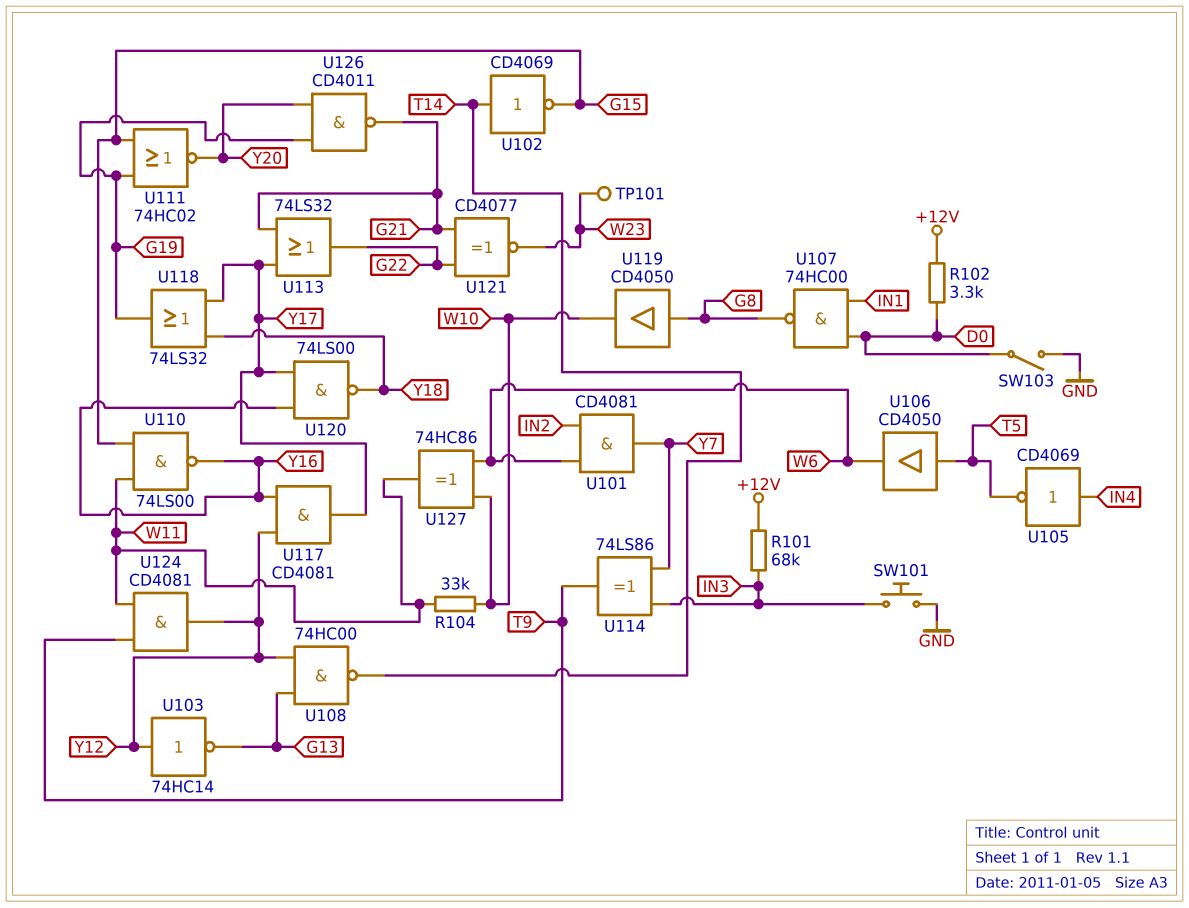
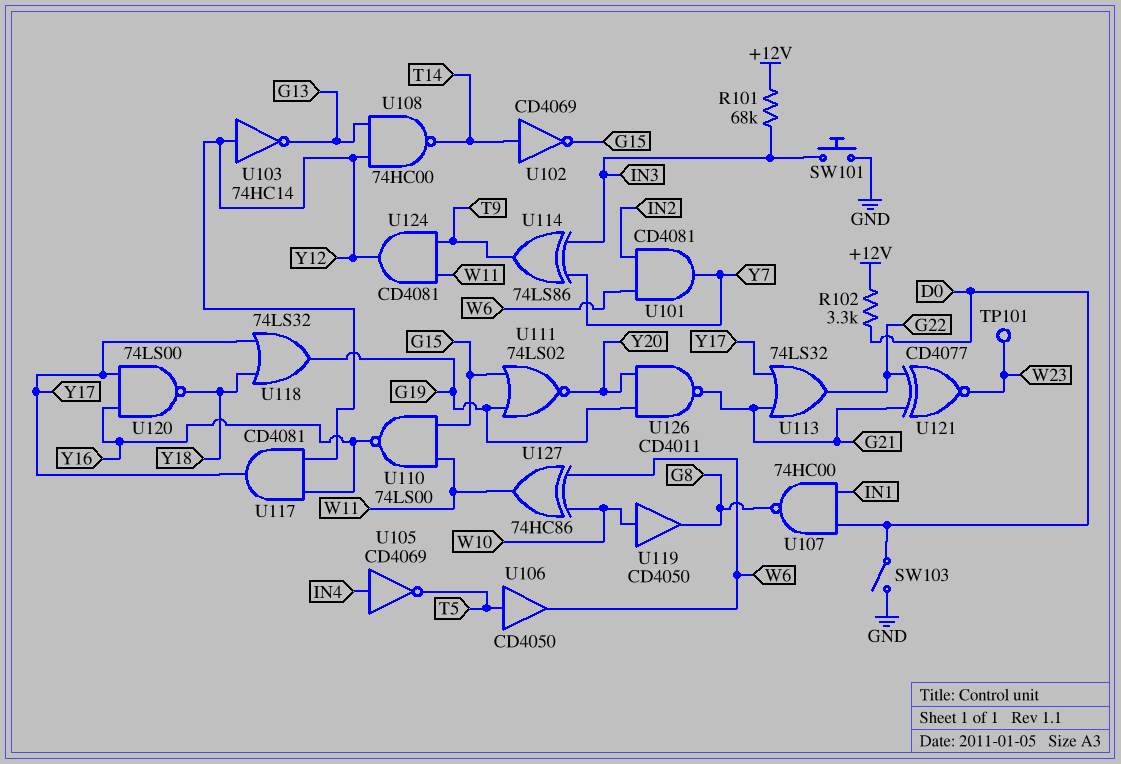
R104: 33k (W10, W11) -> none
U111: NOR 74HC02 (in G15, in G19, out Y20) -> NOR 74LS02 (in G15, in G19, out Y20)
U119: buffer CD4050 (in G8, out W10) -> buffer CD4050 (in W10, out G8)

